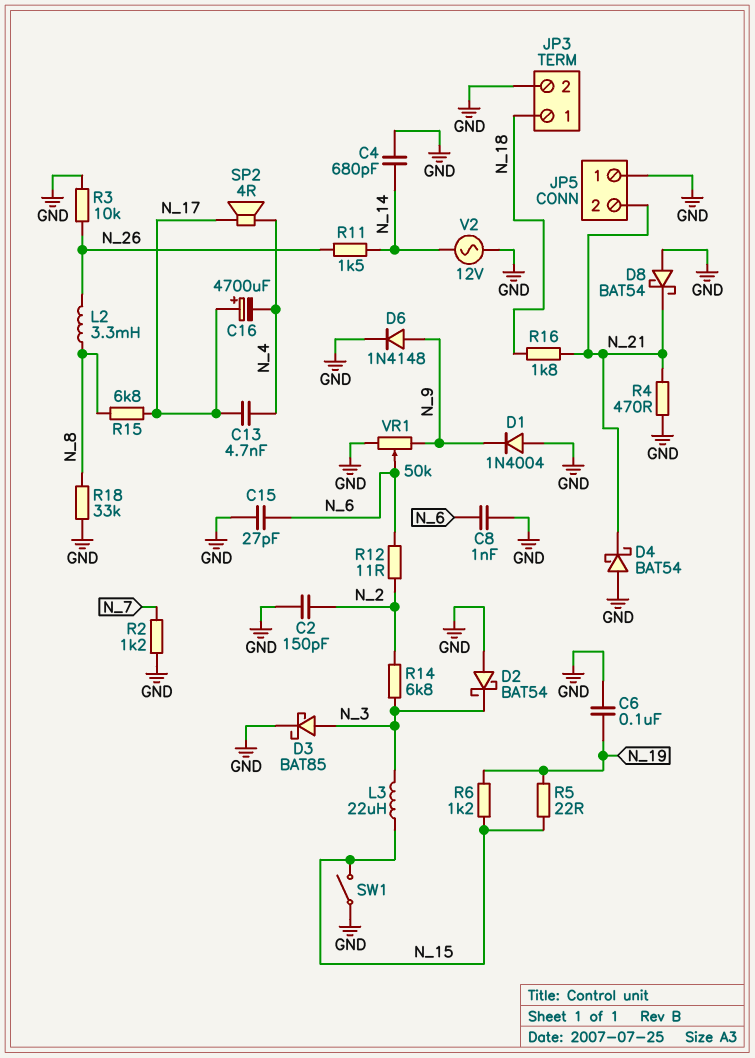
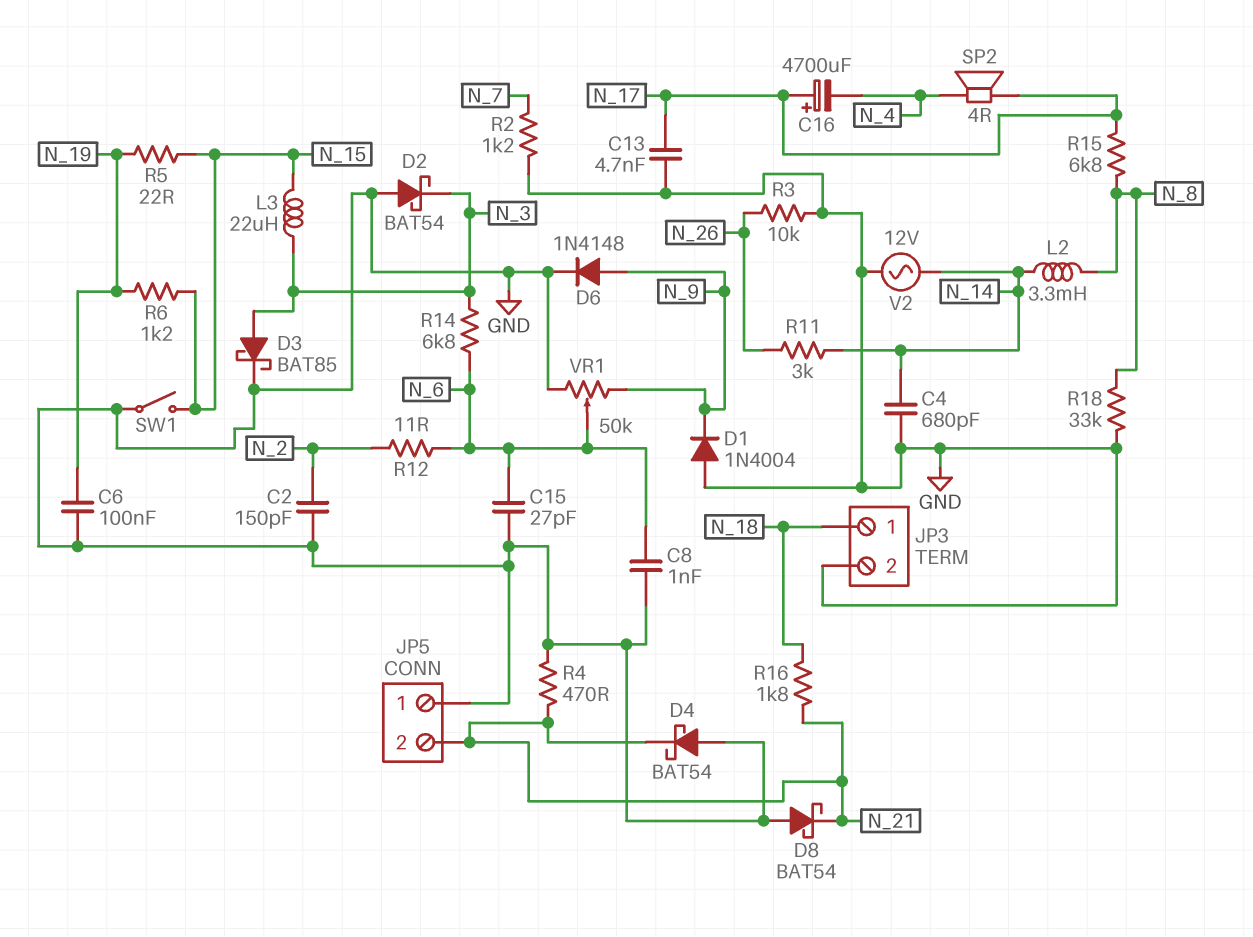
C13: 4.7nF (N_4, N_17) -> 4.7nF (GND, N_17)
L2: 3.3mH (N_8, N_26) -> 3.3mH (N_8, N_14)
R11: 1.5k (N_14, N_26) -> 3k (N_14, N_26)
R14: 6.8k (N_2, N_3) -> 6.8k (N_3, N_6)

